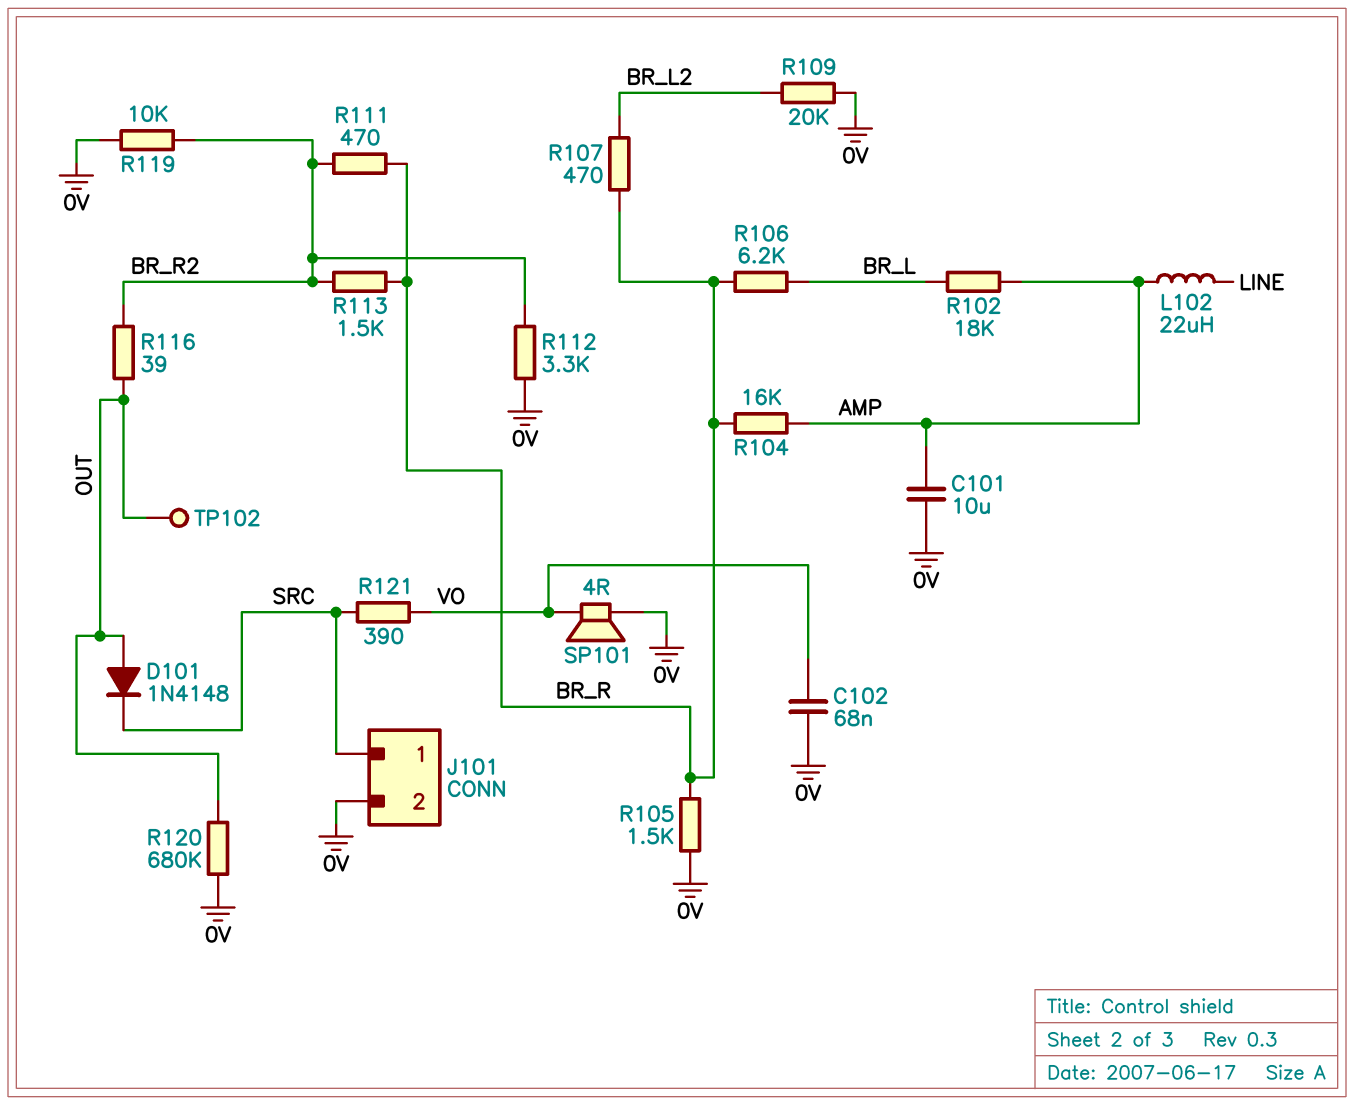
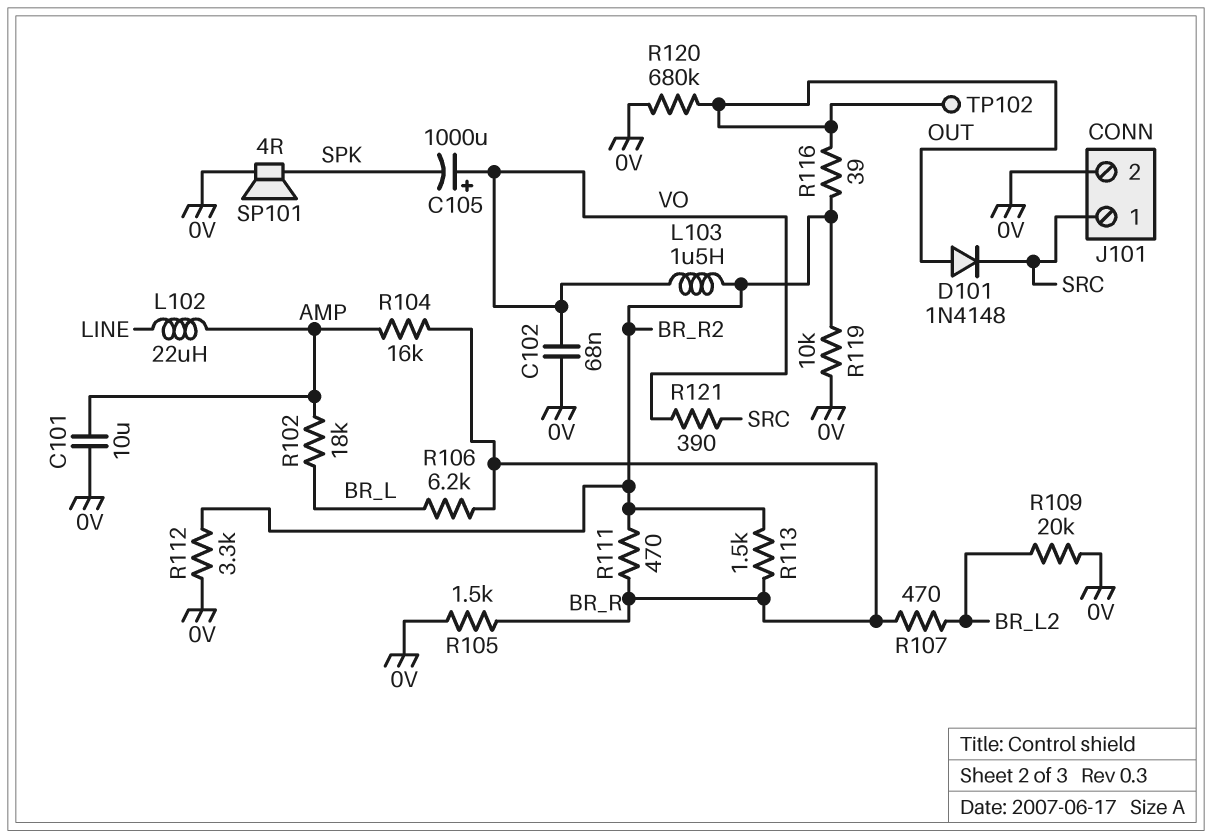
C105: none -> 1000uF (plus VO, minus SPK)
L103: none -> 1.5uH (BR_R2, VO)
SP101: speaker 4R (0V, VO) -> speaker 4R (0V, SPK)

